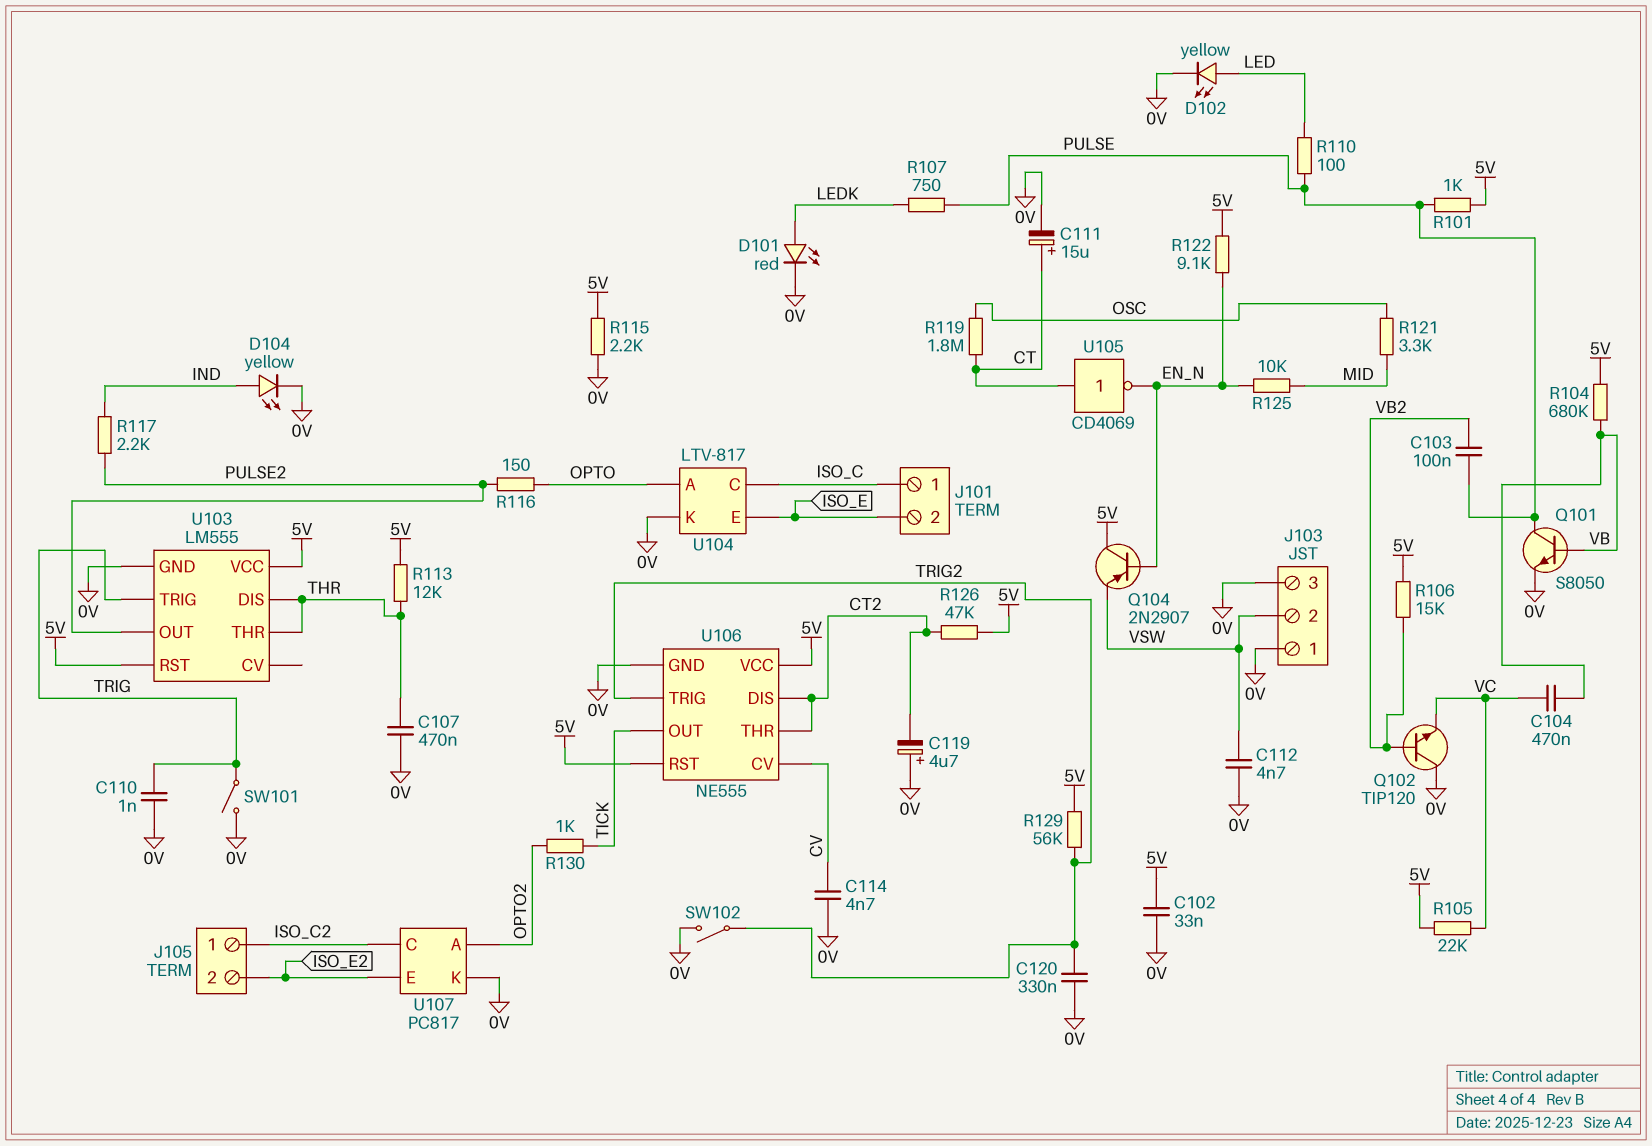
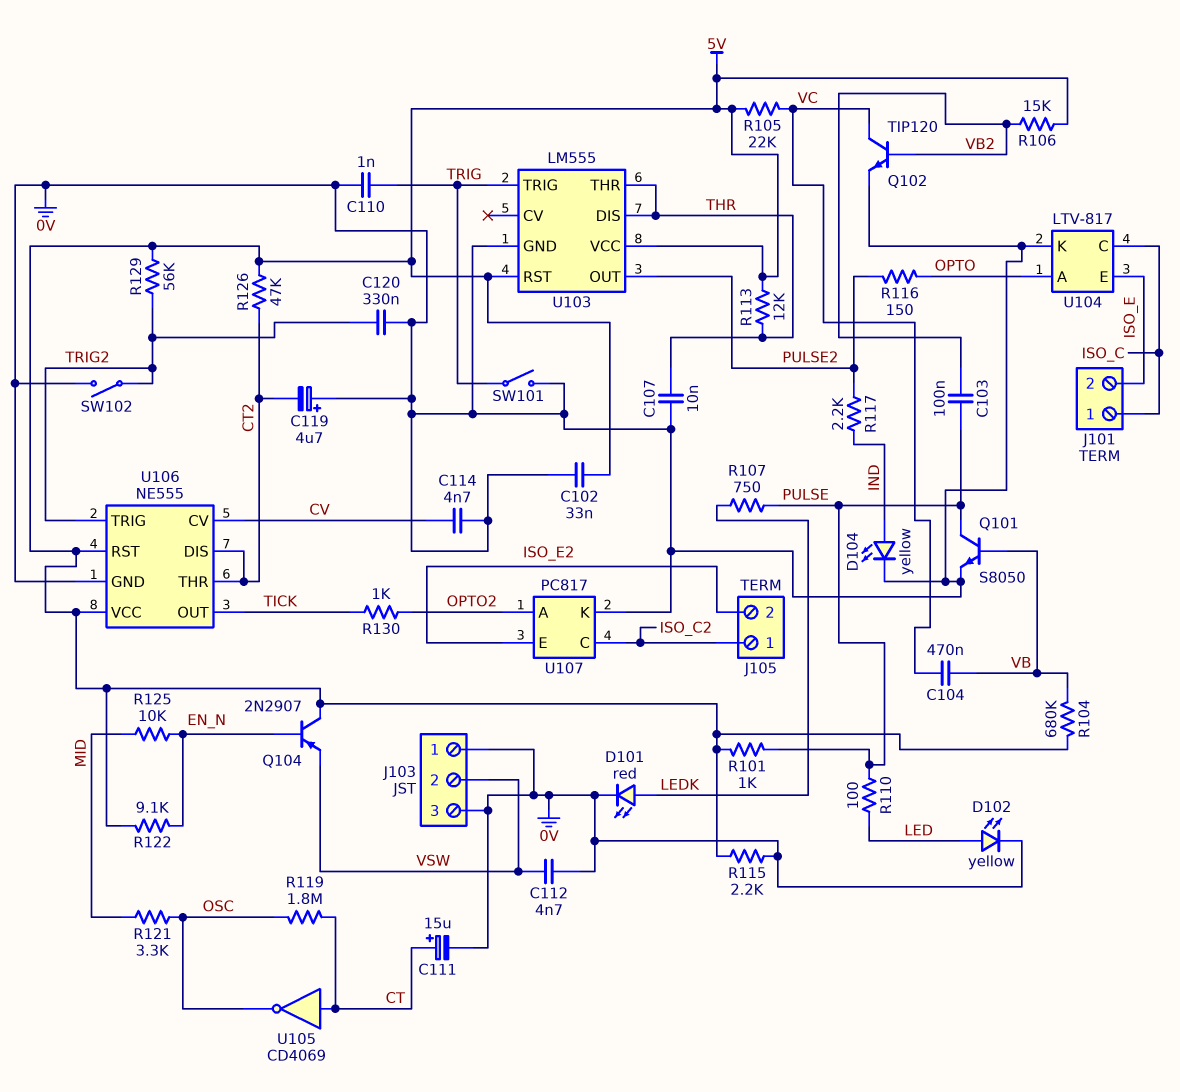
C107: 470nF (0V, THR) -> 10nF (0V, THR)
Q102: NPN TIP120 (B VB2, C 0V, E VC) -> NPN TIP120 (B VB2, C VC, E 0V)
U105: NOT CD4069 (in CT, out EN_N) -> NOT CD4069 (in CT, out OSC)

